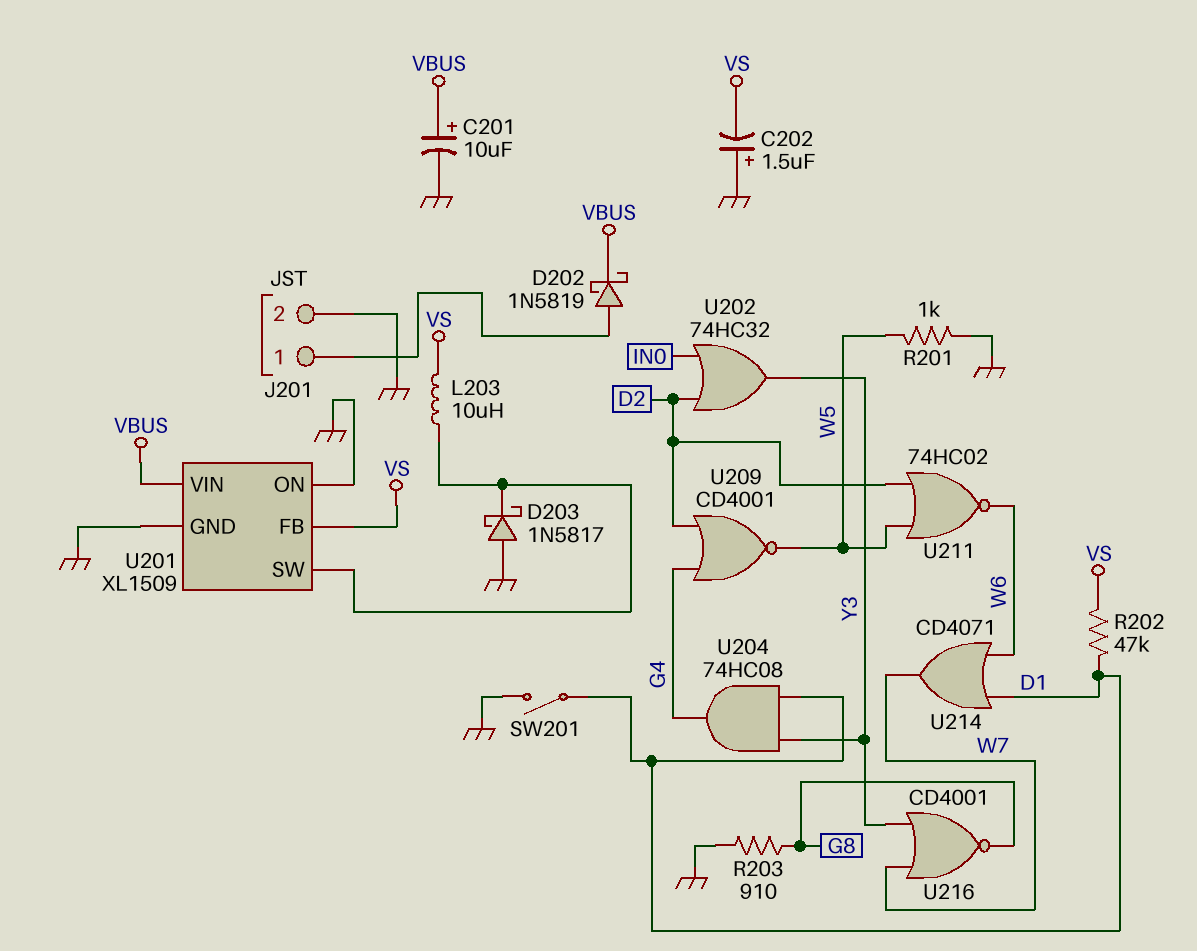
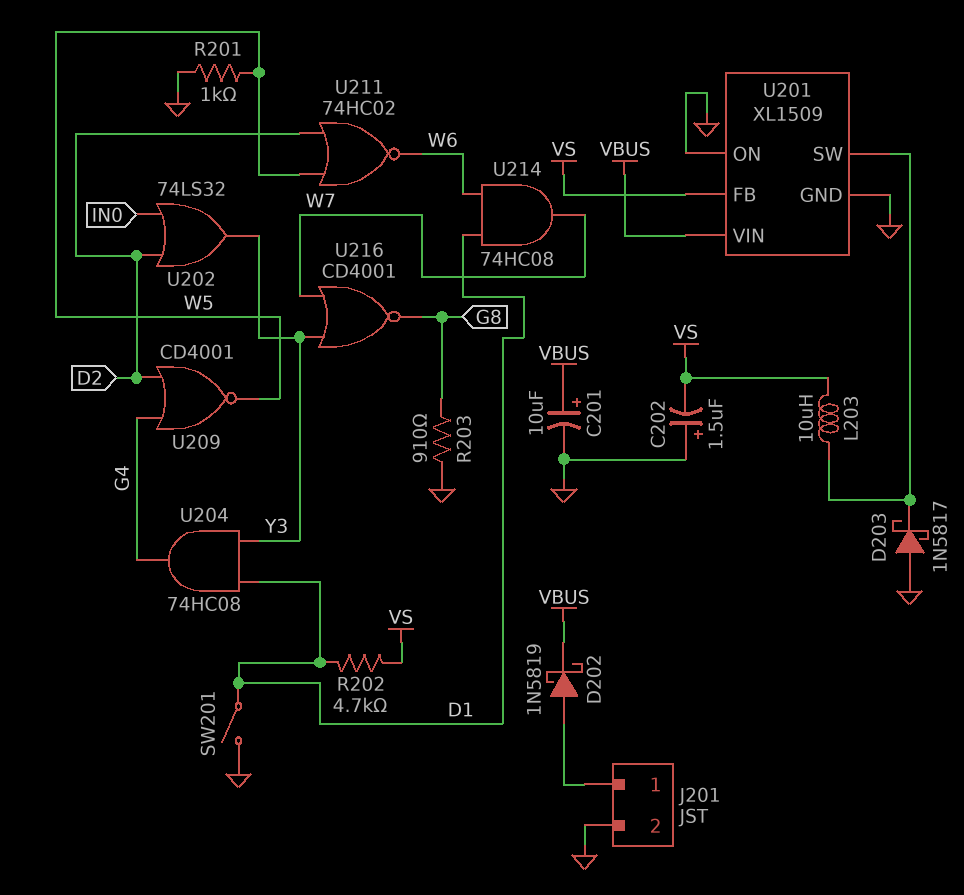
R202: 47k (D1, VS) -> 4.7k (D1, VS)
U202: OR 74HC32 (in D2, in IN0, out Y3) -> OR 74LS32 (in D2, in IN0, out Y3)
U214: OR CD4071 (in D1, in W6, out W7) -> AND 74HC08 (in D1, in W6, out W7)

